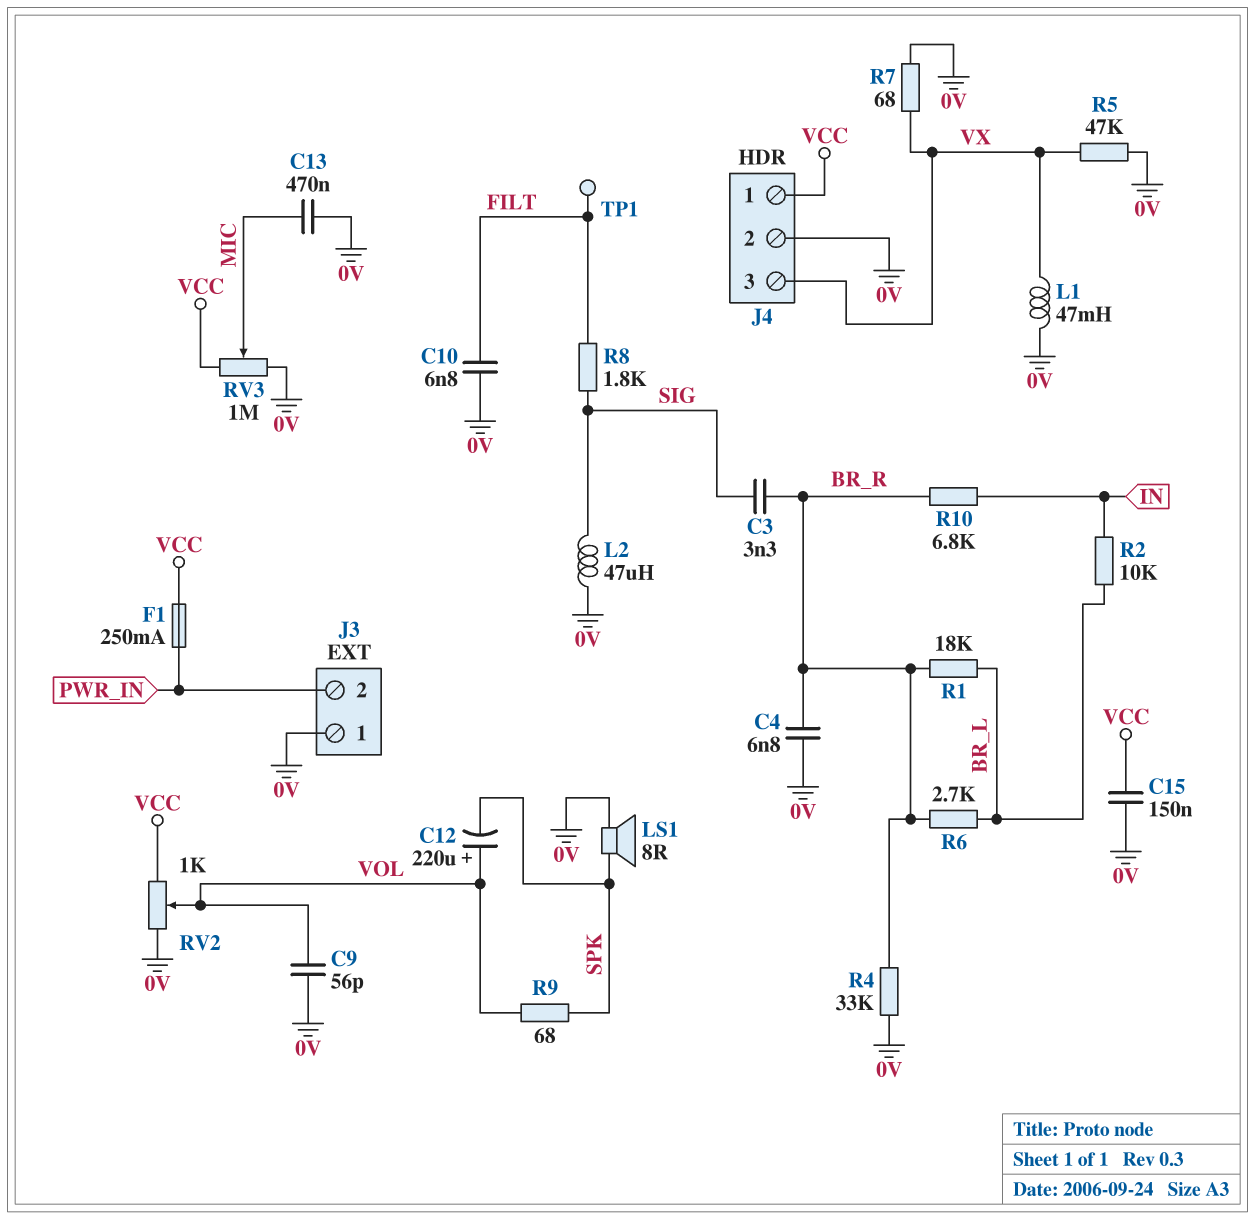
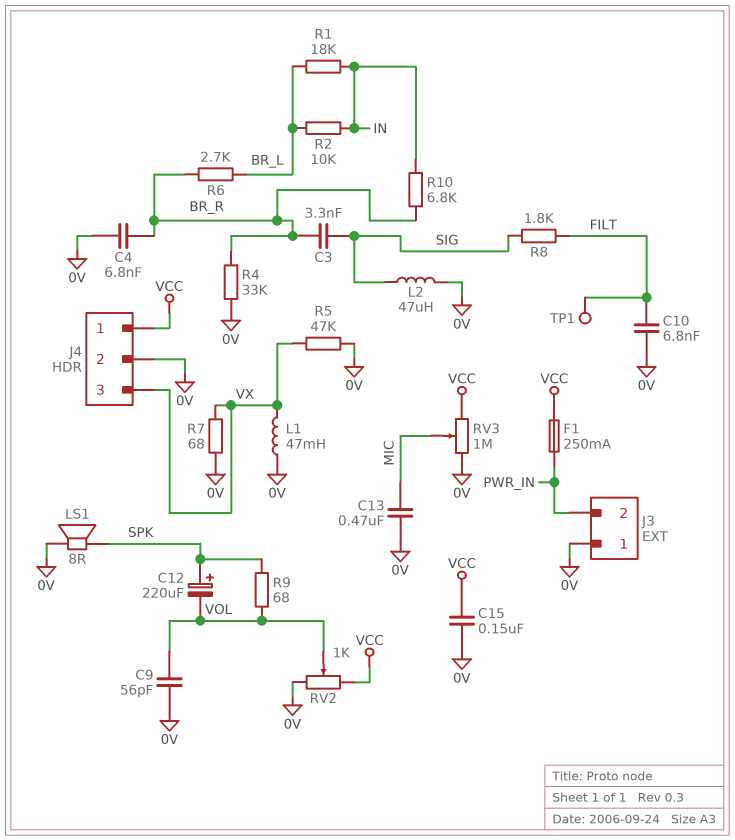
C12: 220uF (plus VOL, minus SPK) -> 220uF (plus SPK, minus VOL)
R1: 18k (BR_L, BR_R) -> 18k (BR_L, IN)

